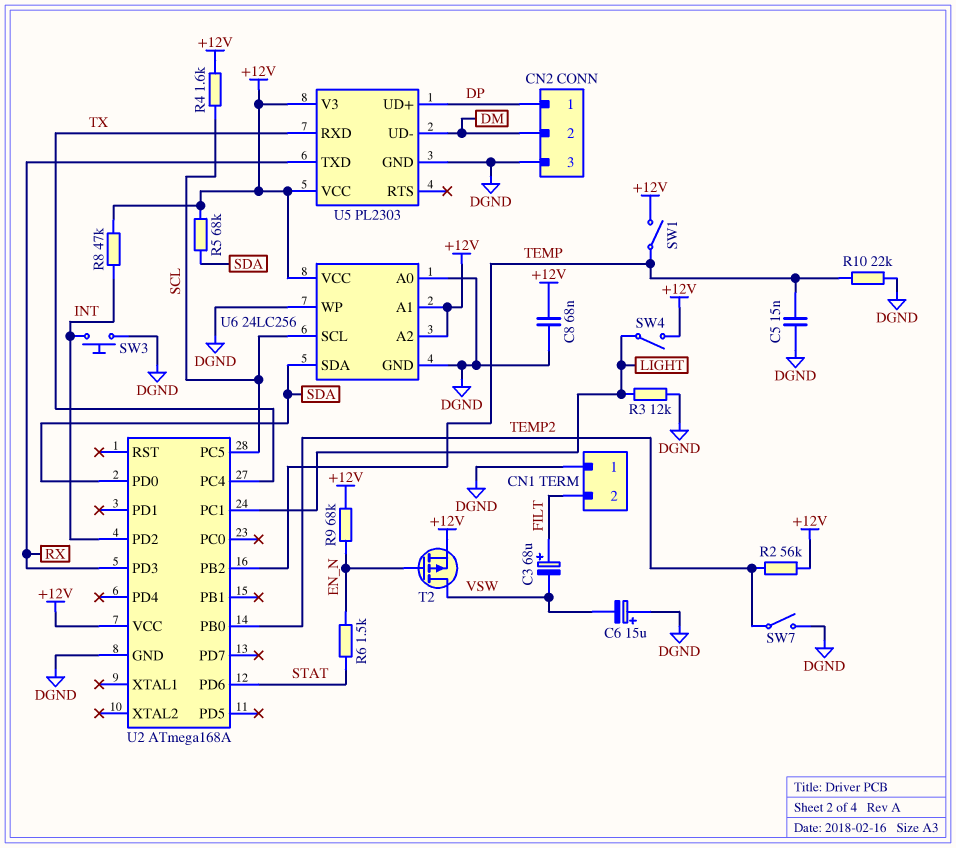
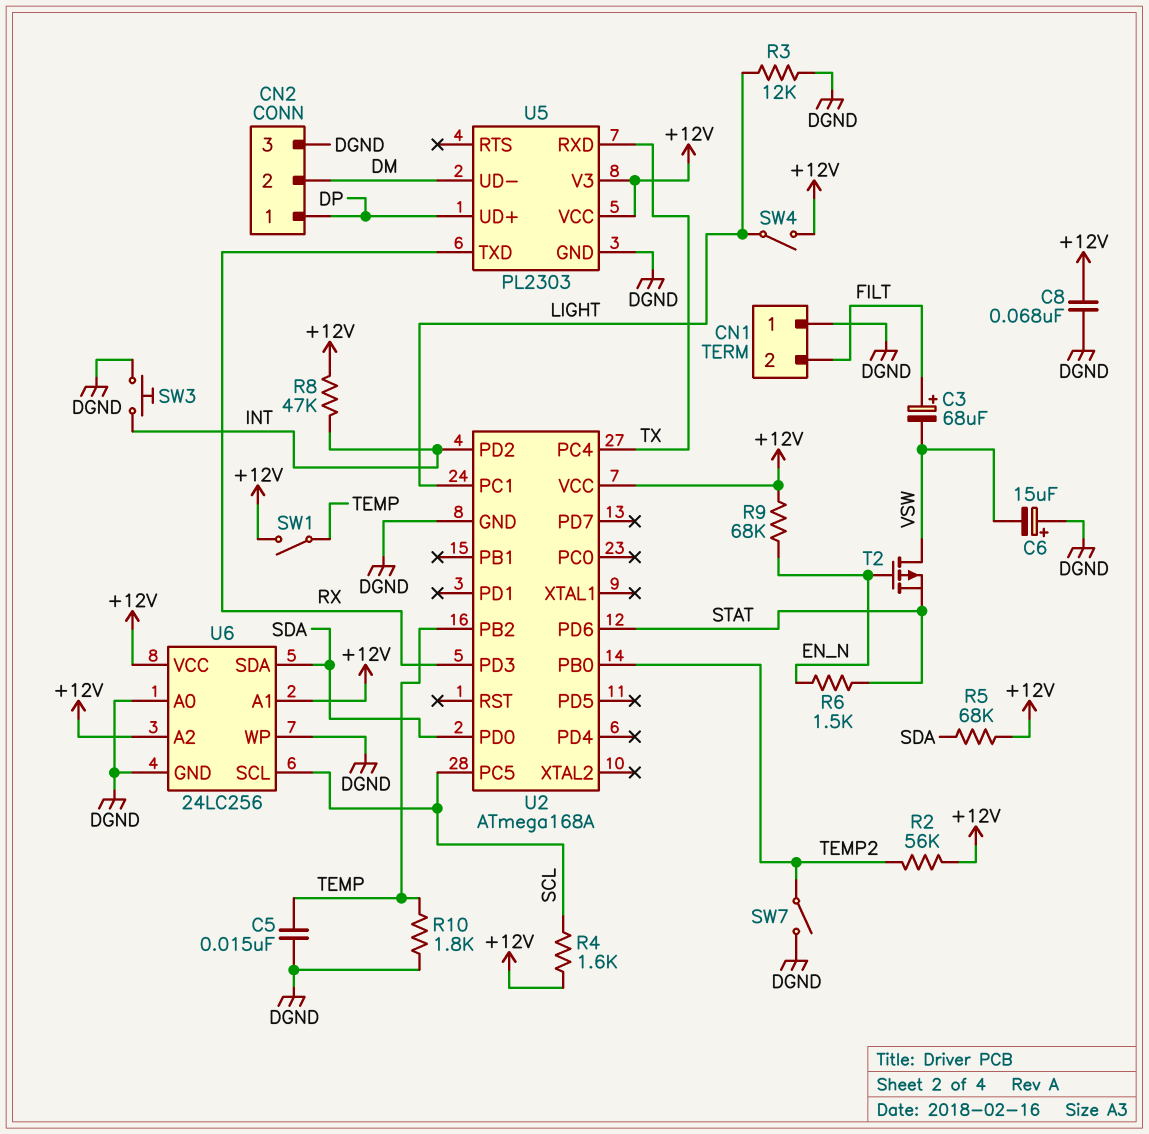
R10: 22k (DGND, TEMP) -> 1.8k (DGND, TEMP)
T2: PMOS (G EN_N, D VSW, S +12V) -> PMOS (G EN_N, D VSW, S STAT)

